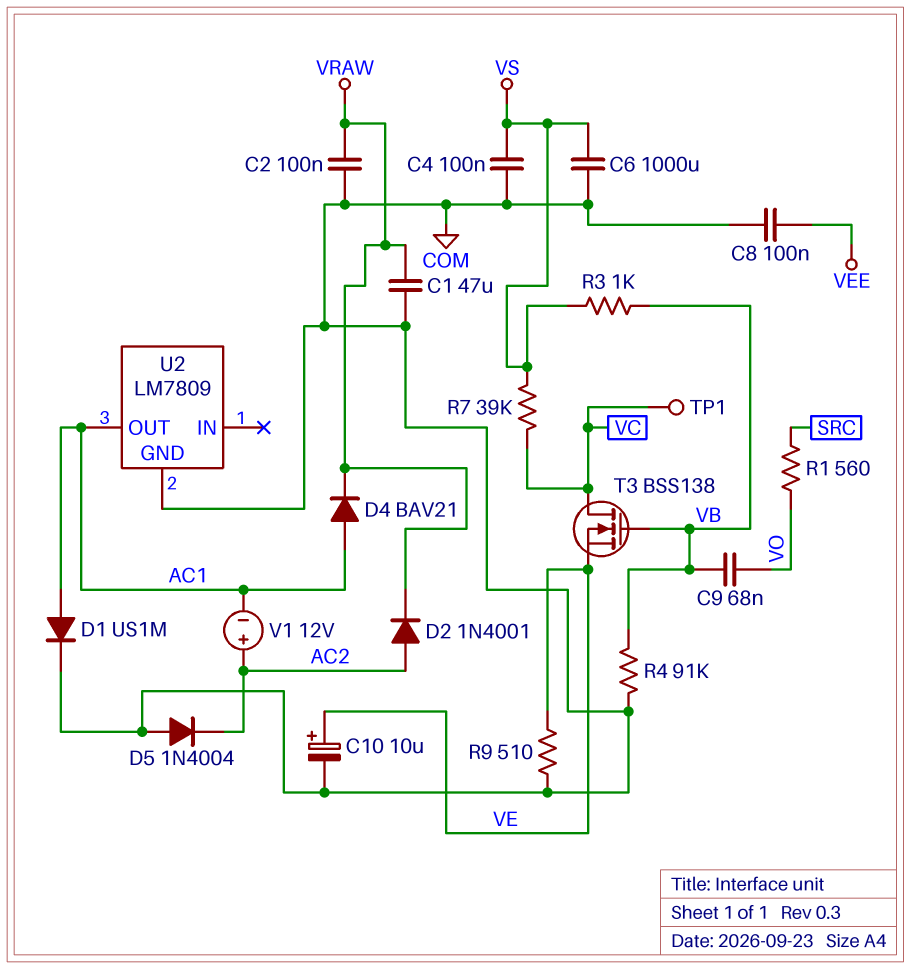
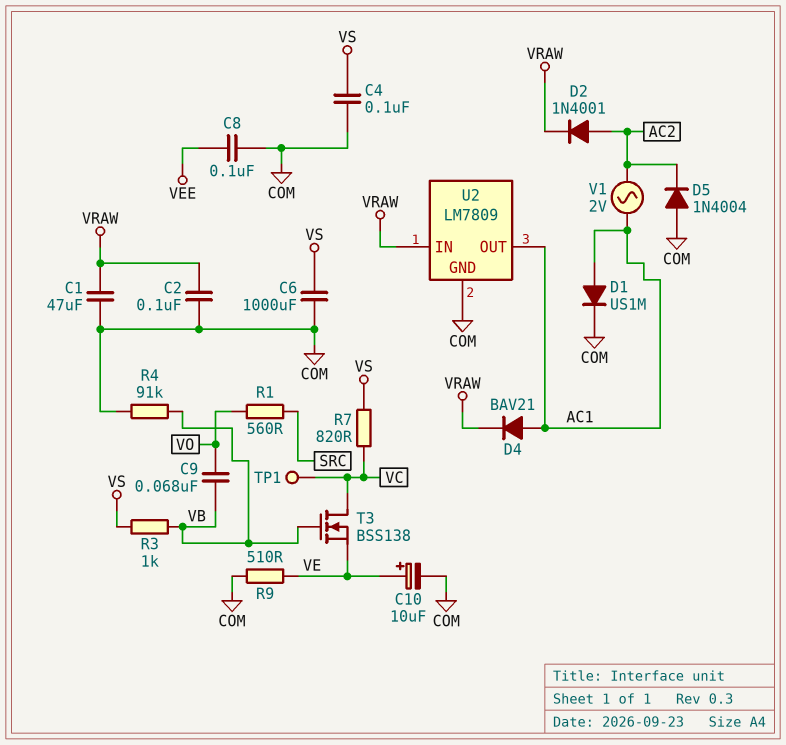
R7: 39k (VC, VS) -> 820 (VC, VS)
U2 pin IN: none -> VRAW
V1: 12V (plus AC2, minus AC1) -> AC 2V (AC1, AC2)

